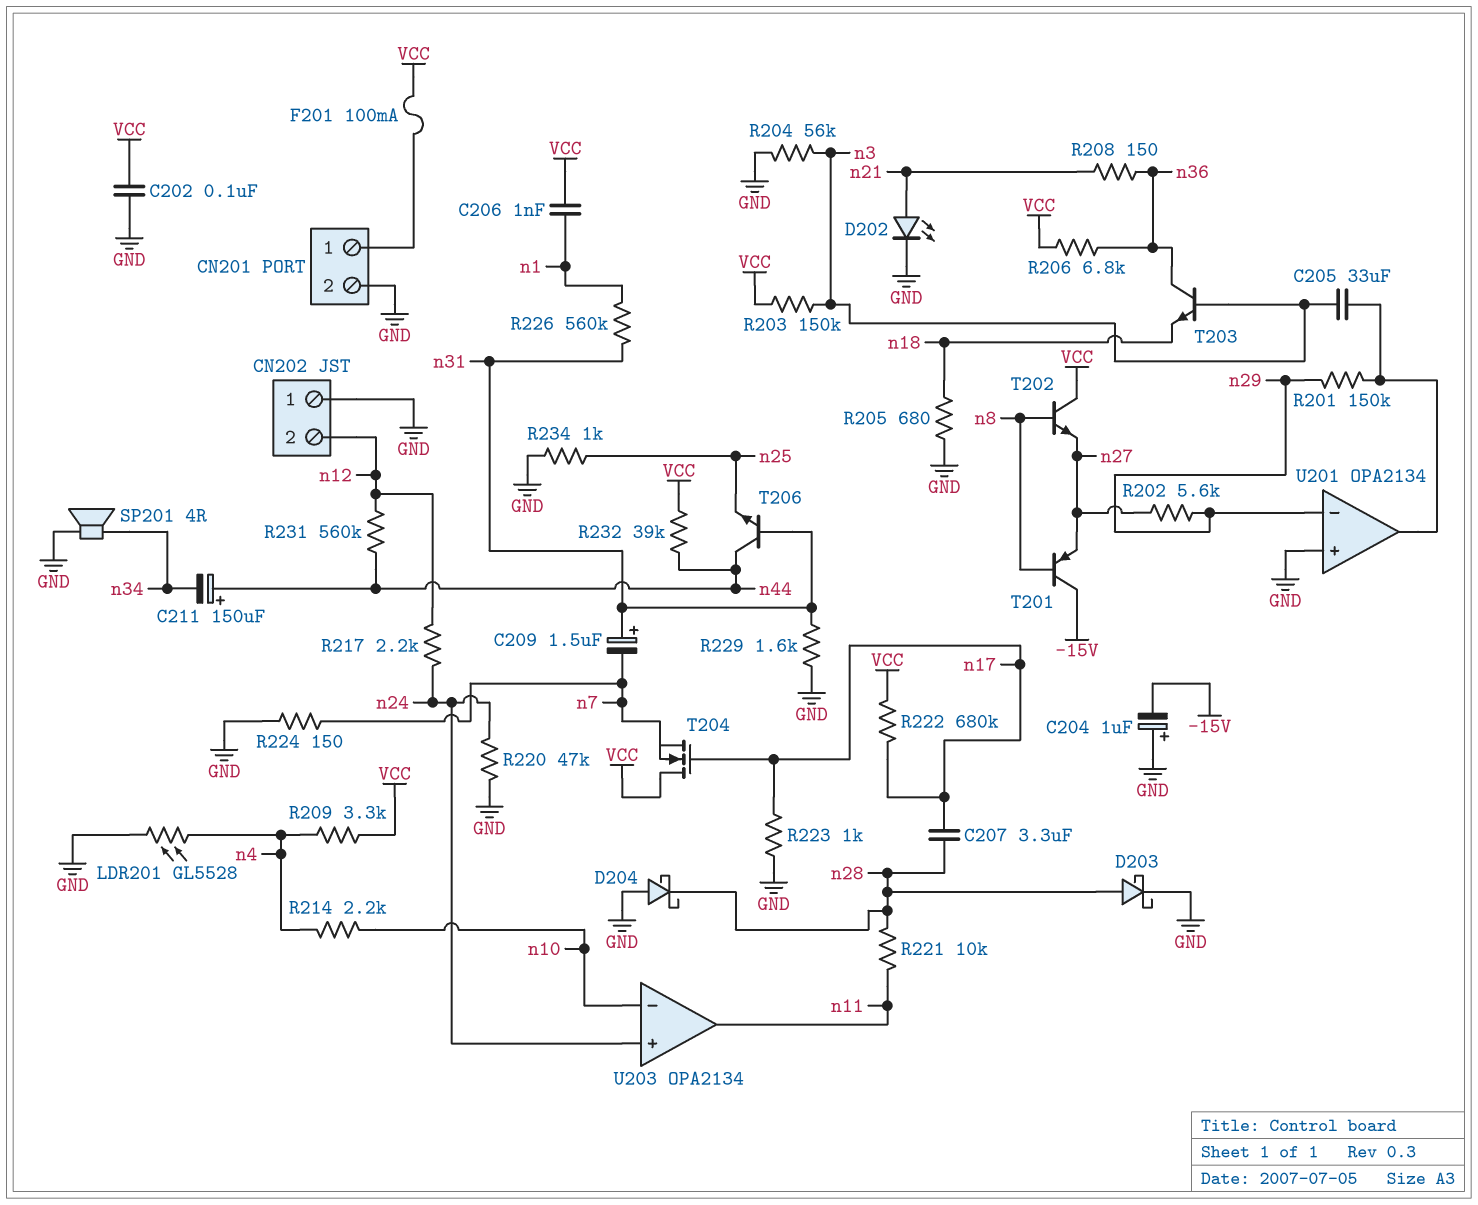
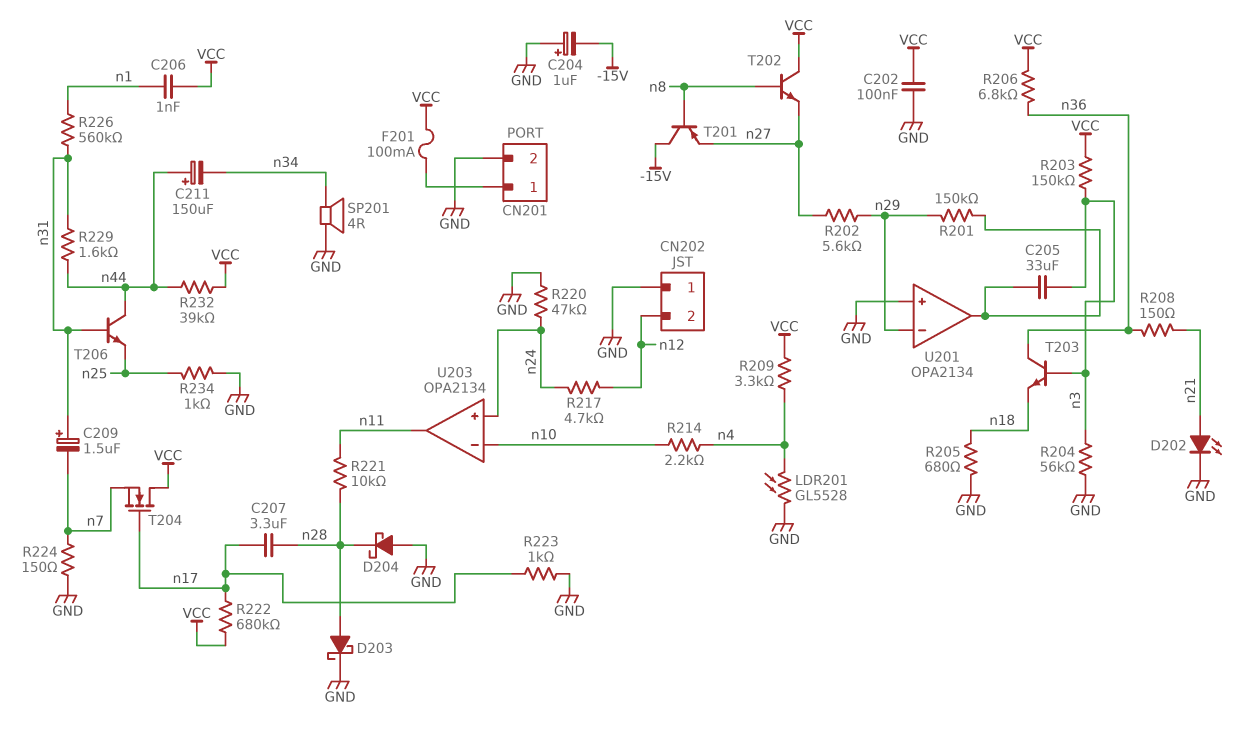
R217: 2.2k (n12, n24) -> 4.7k (n12, n24)
R229: 1.6k (GND, n31) -> 1.6k (n31, n44)
R231: 560k (n12, n44) -> none

